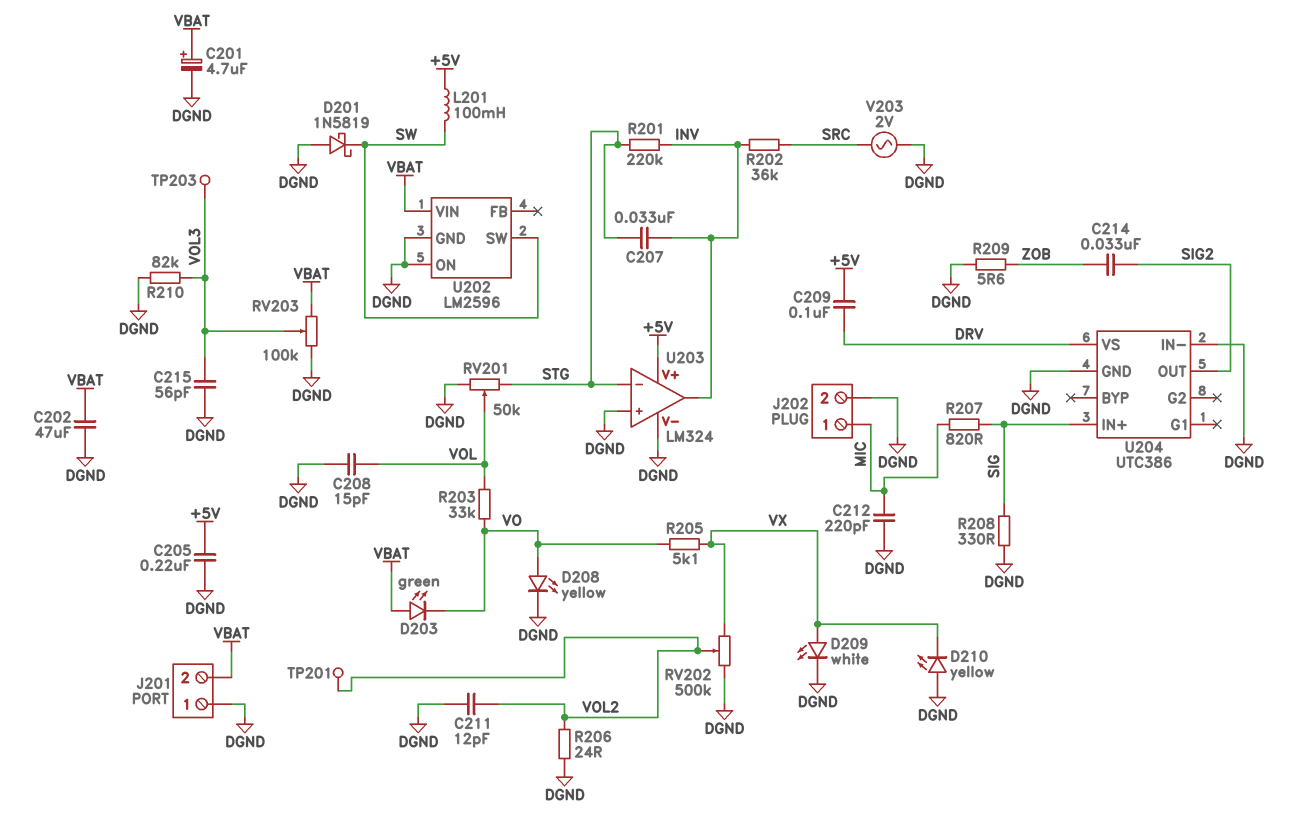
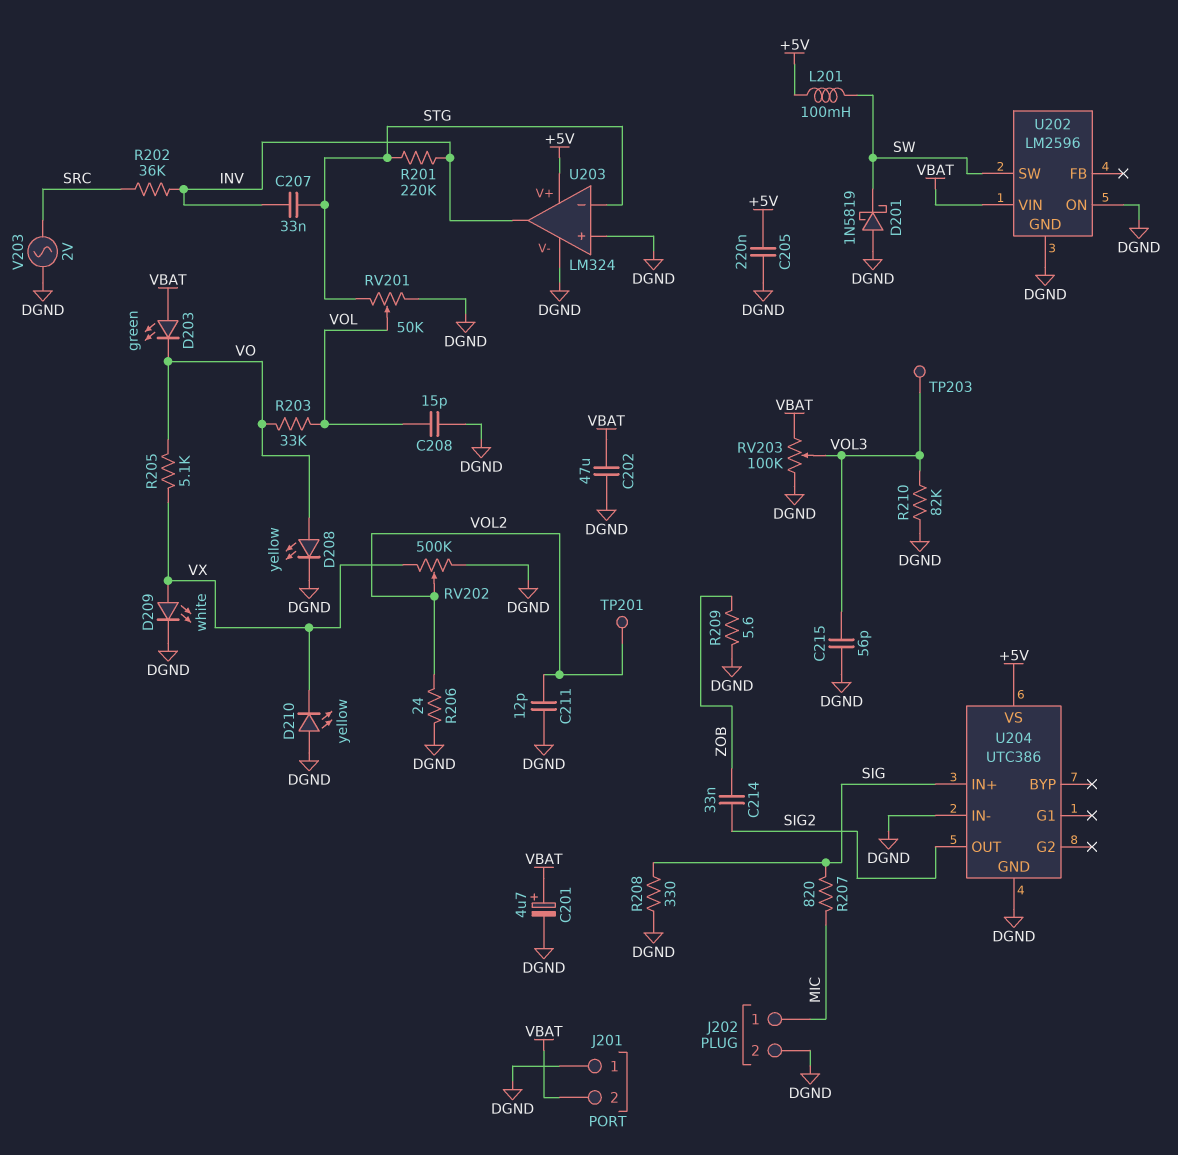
C209: 100nF (+5V, DRV) -> none
C212: 220pF (DGND, MIC) -> none
U204 pin VS: DRV -> +5V

